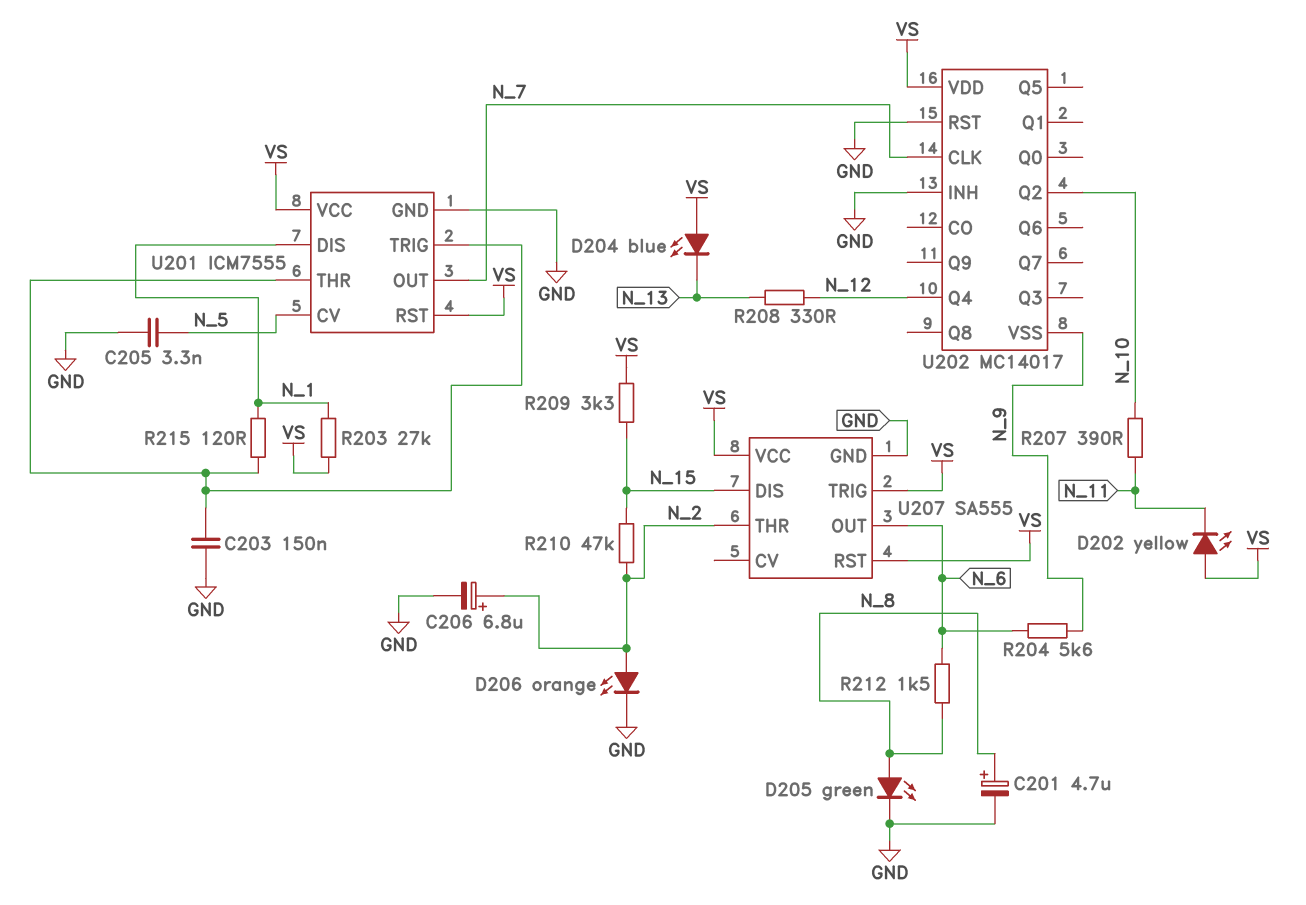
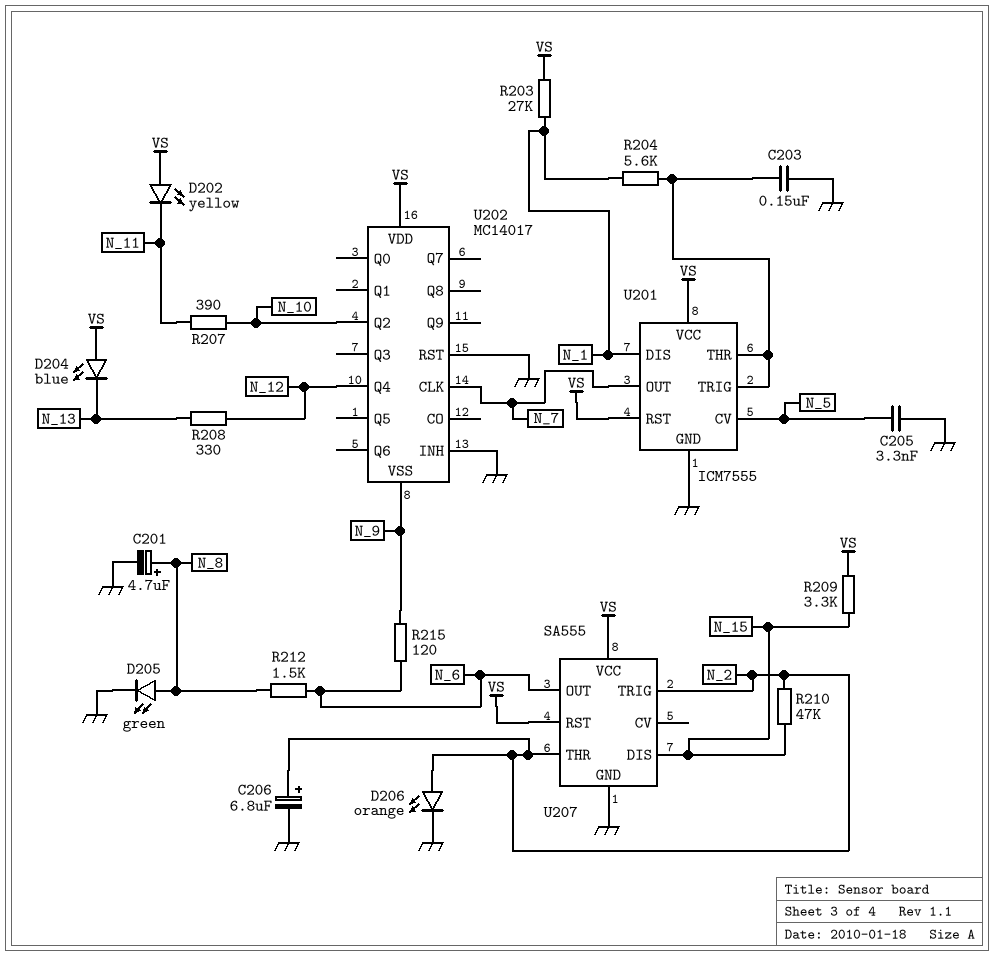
R204: 5.6k (N_6, N_9) -> 5.6k (N_1, U201/THR)
R215: 120 (N_1, U201/THR) -> 120 (N_6, N_9)
U207 pin TRIG: VS -> N_2

